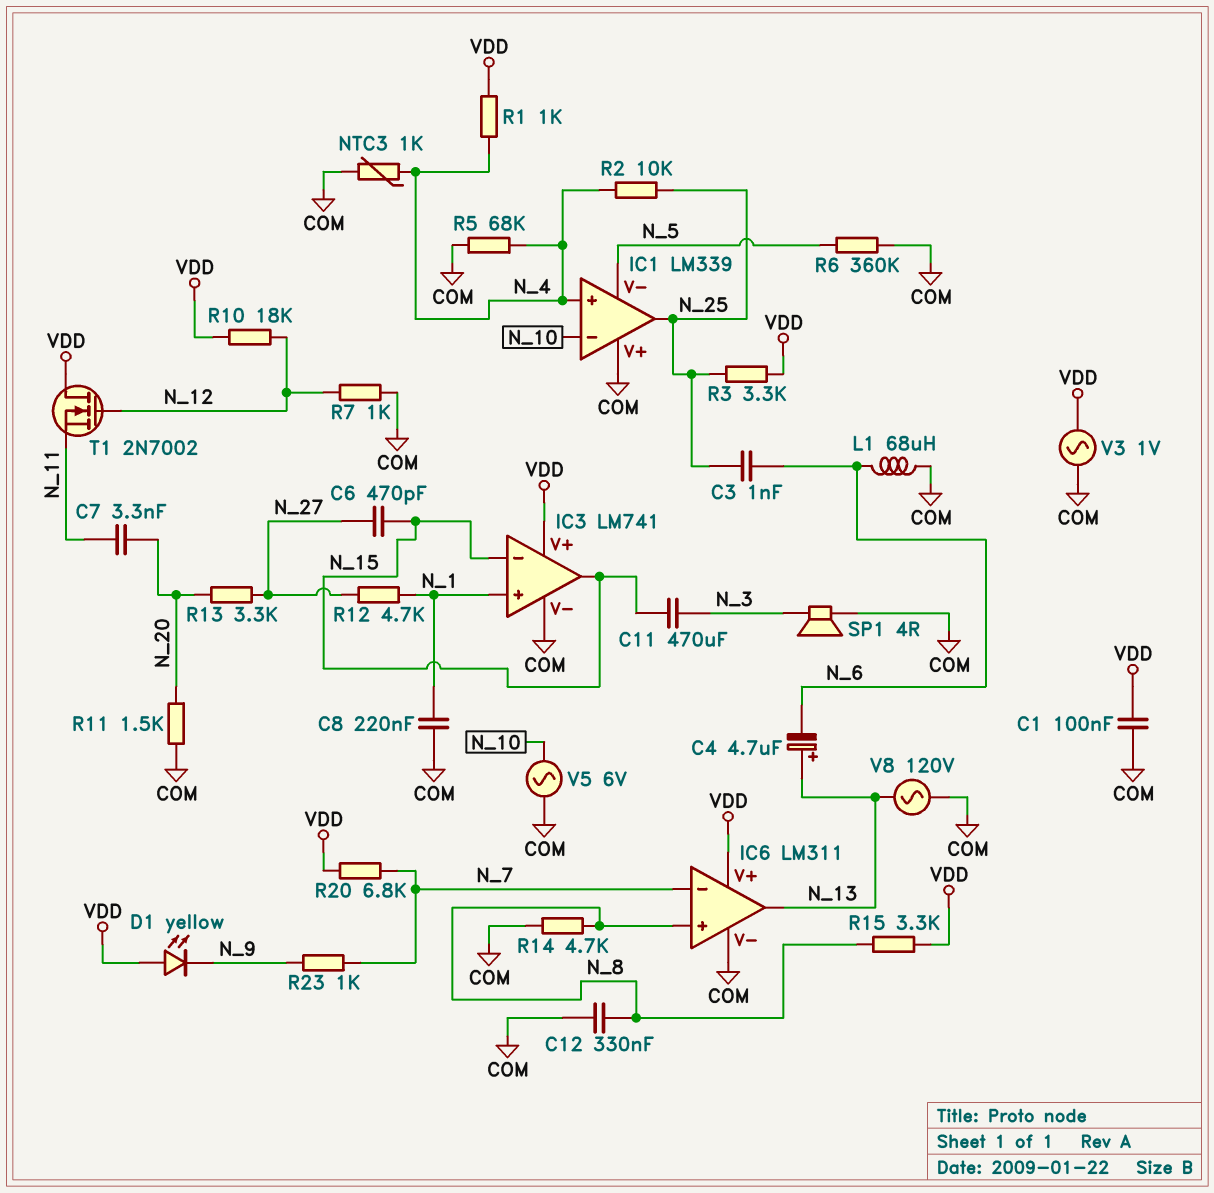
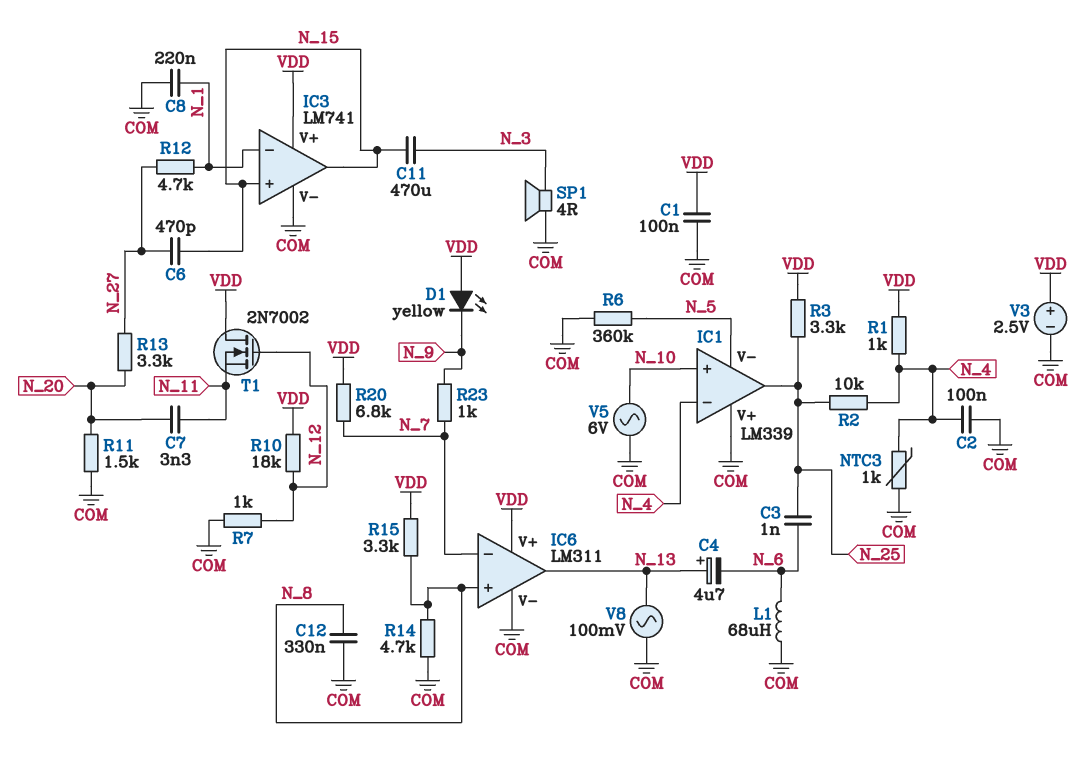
C2: none -> 100nF (COM, N_4)
IC1 pin in+: N_4 -> N_10
IC1 pin in-: N_10 -> N_4
IC3 pin in+: N_1 -> N_15
IC3 pin in-: N_15 -> N_1
R5: 68k (COM, N_4) -> none
V3: AC 1V (COM, VDD) -> 2.5V (plus VDD, minus COM)
V8: AC 120V (COM, N_13) -> AC 100mV (COM, N_13)

